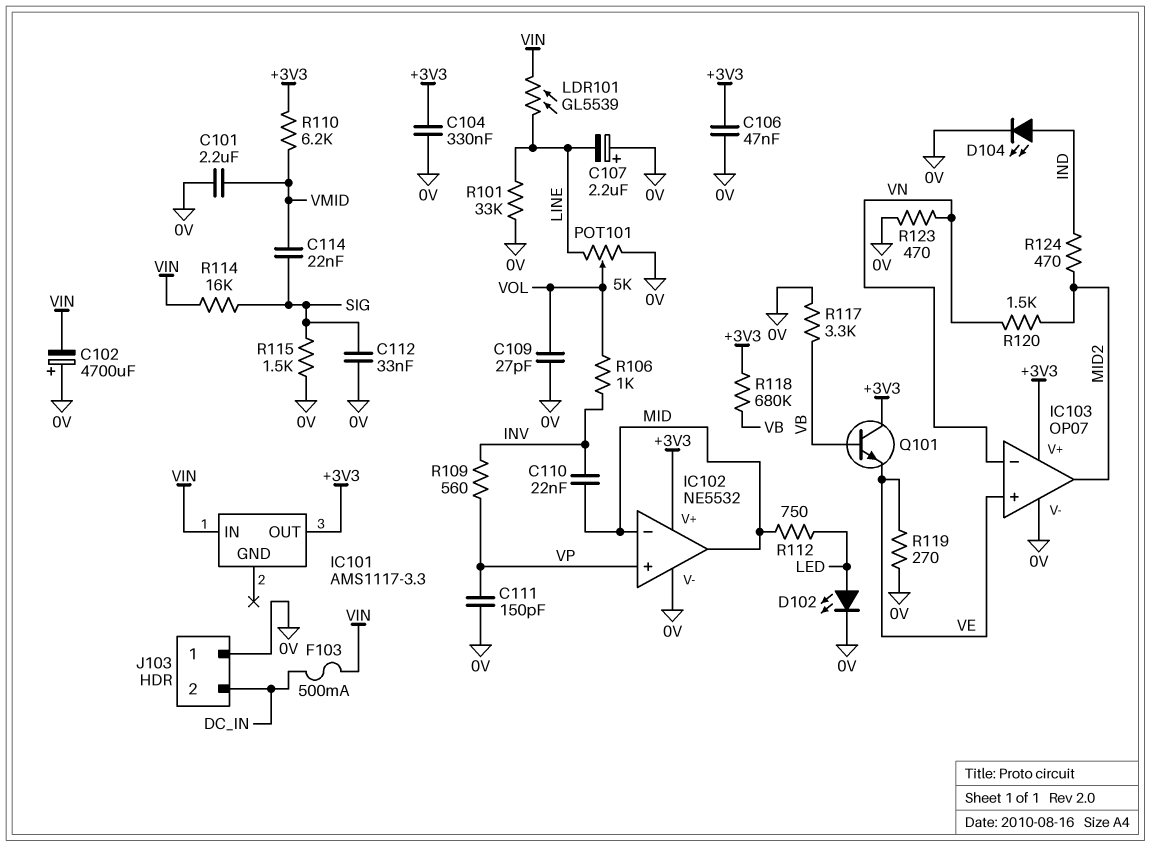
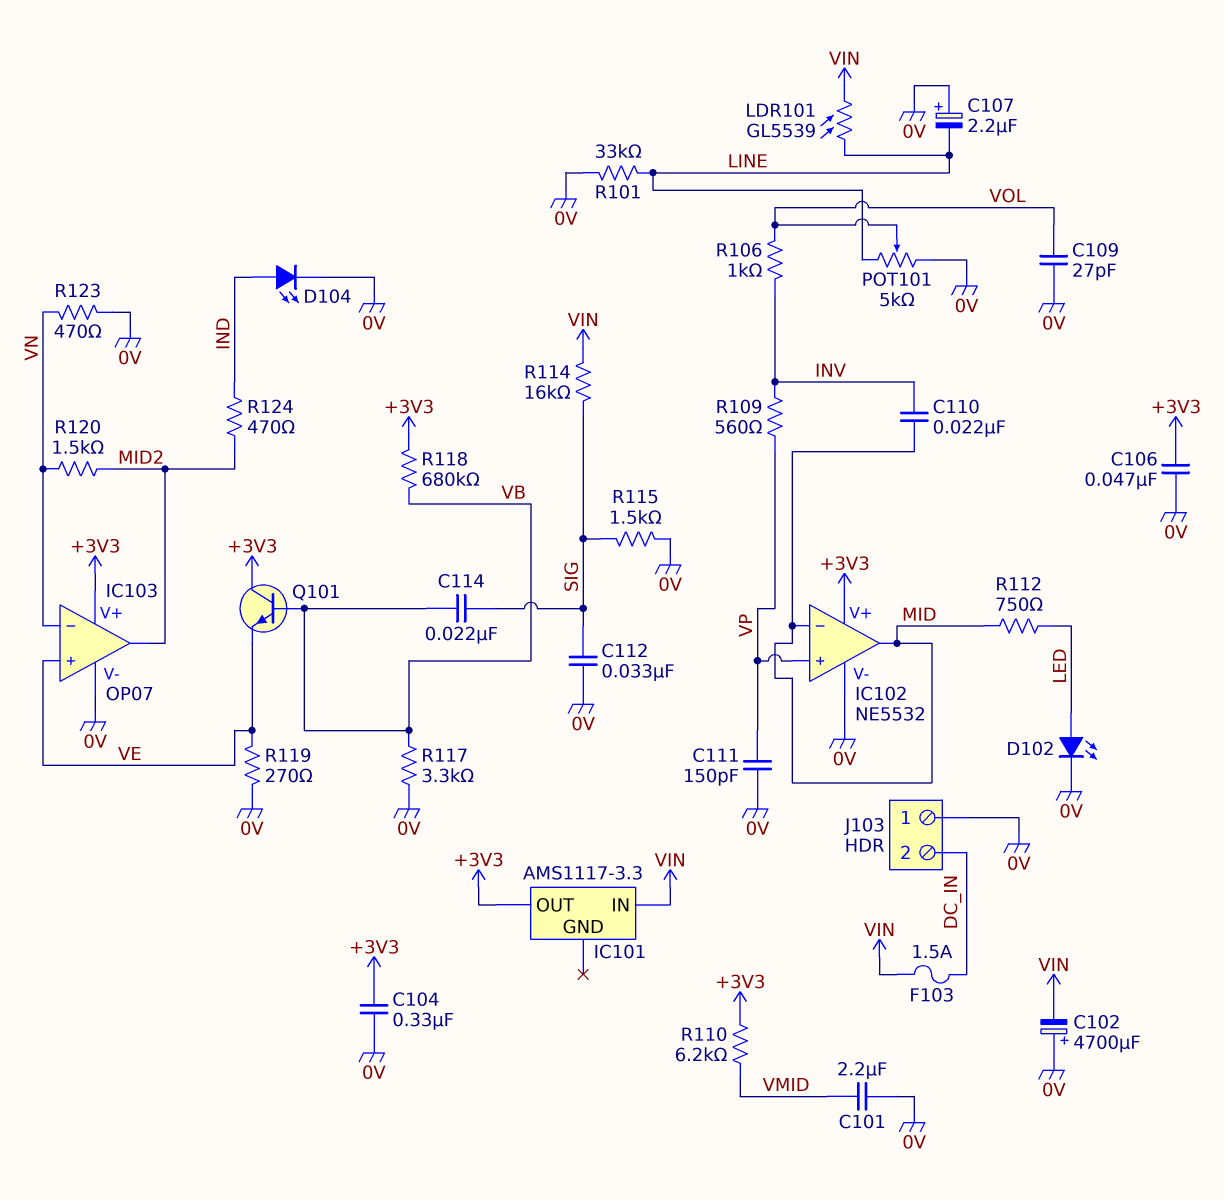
C114: 22nF (SIG, VMID) -> 22nF (SIG, VB)
F103: 500mA (DC_IN, VIN) -> 1.5A (DC_IN, VIN)

